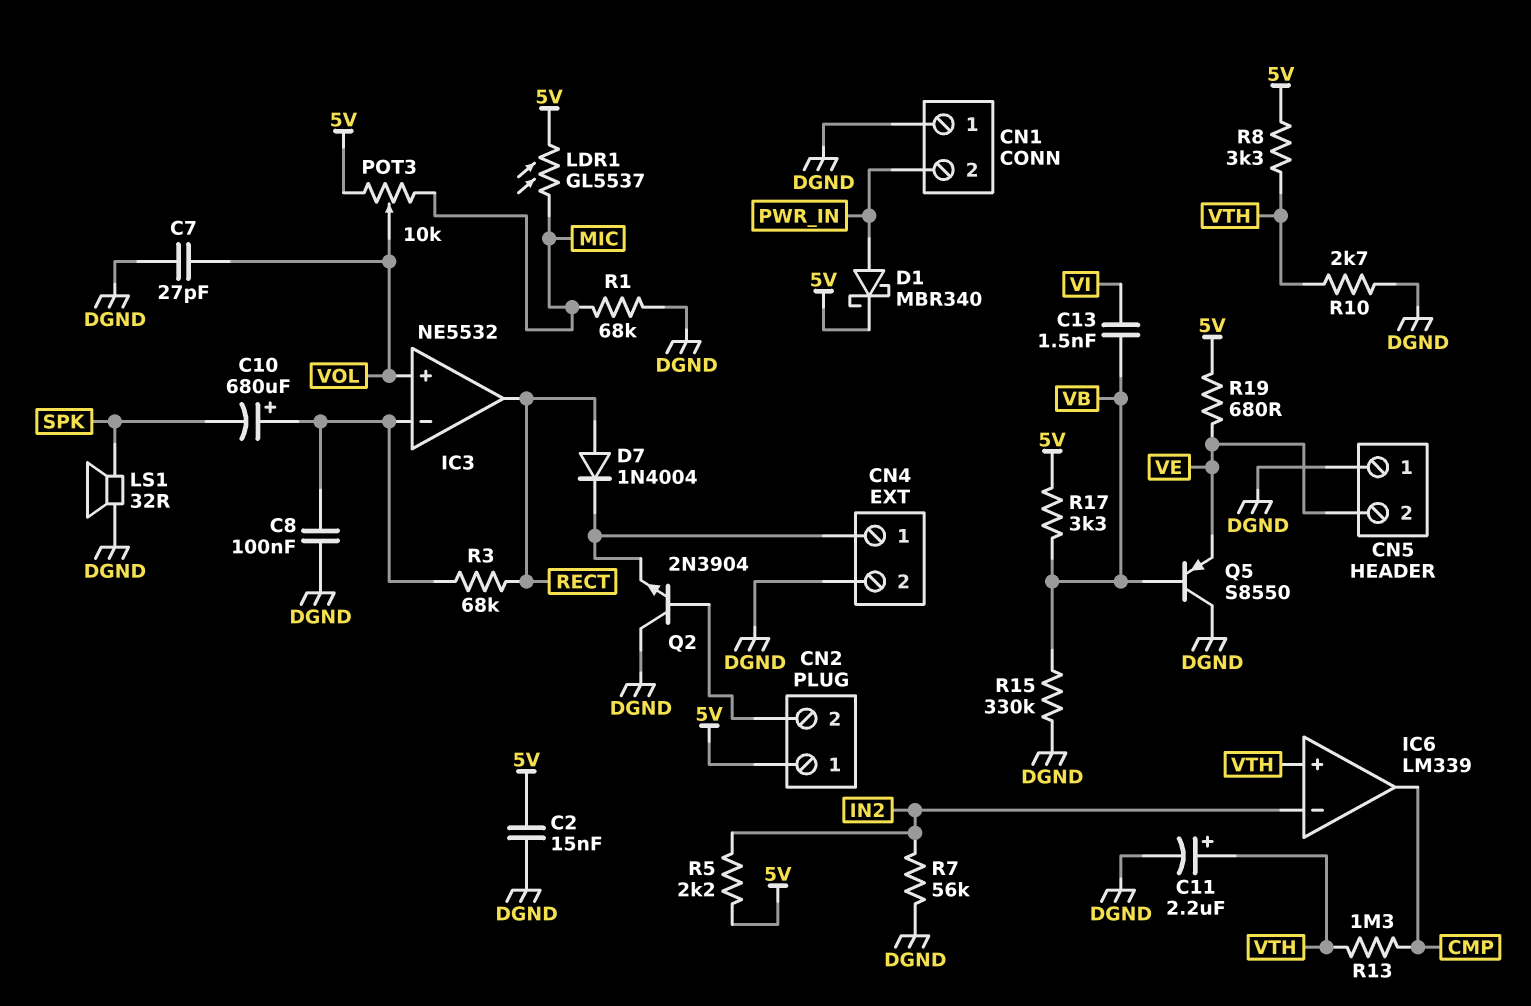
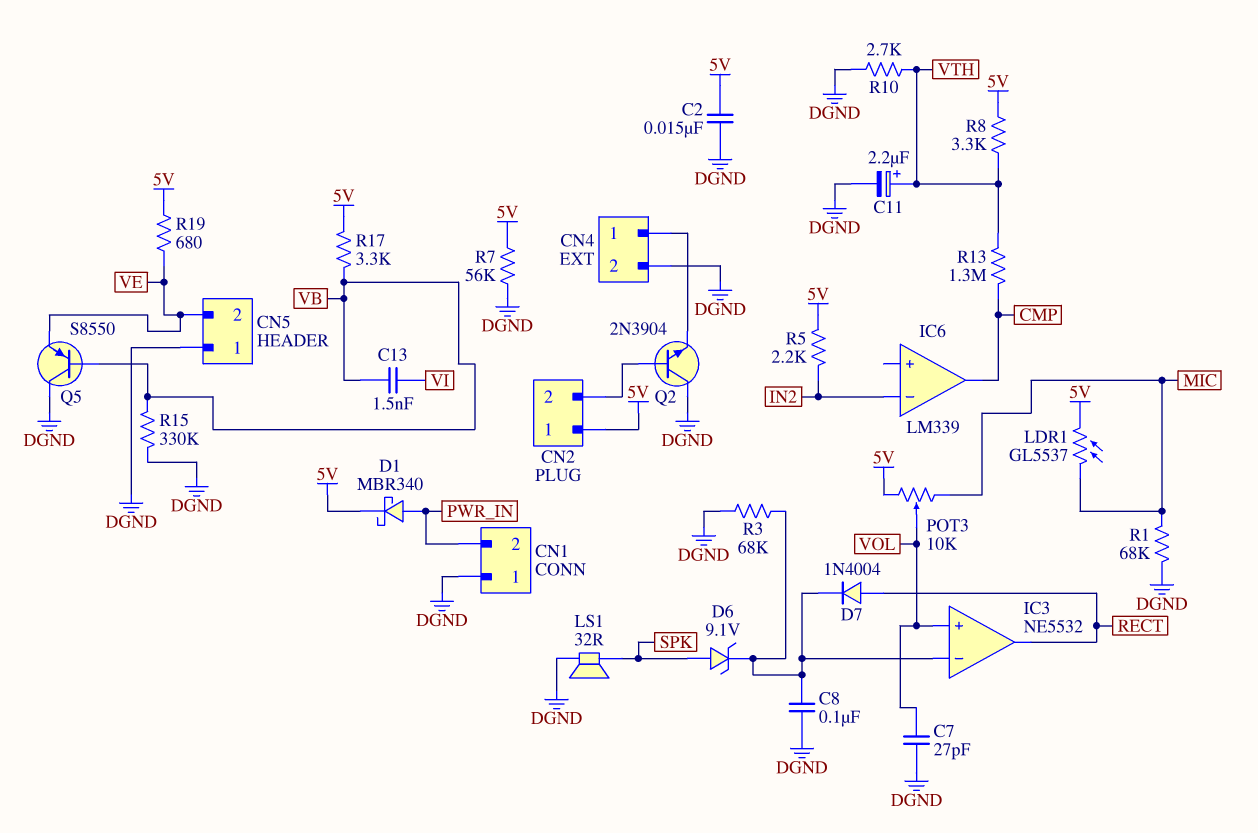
C10: 680uF (plus IC3/in-, minus SPK) -> none
D6: none -> zener 9.1V (A SPK, K IC3/in-)
D7: diode 1N4004 (A RECT, K CN4/1) -> diode 1N4004 (A RECT, K IC3/in-)
IC6 pin in+: VTH -> none
R3: 68k (IC3/in-, RECT) -> 68k (DGND, IC3/in-)
R7: 56k (DGND, IN2) -> 56k (5V, DGND)

